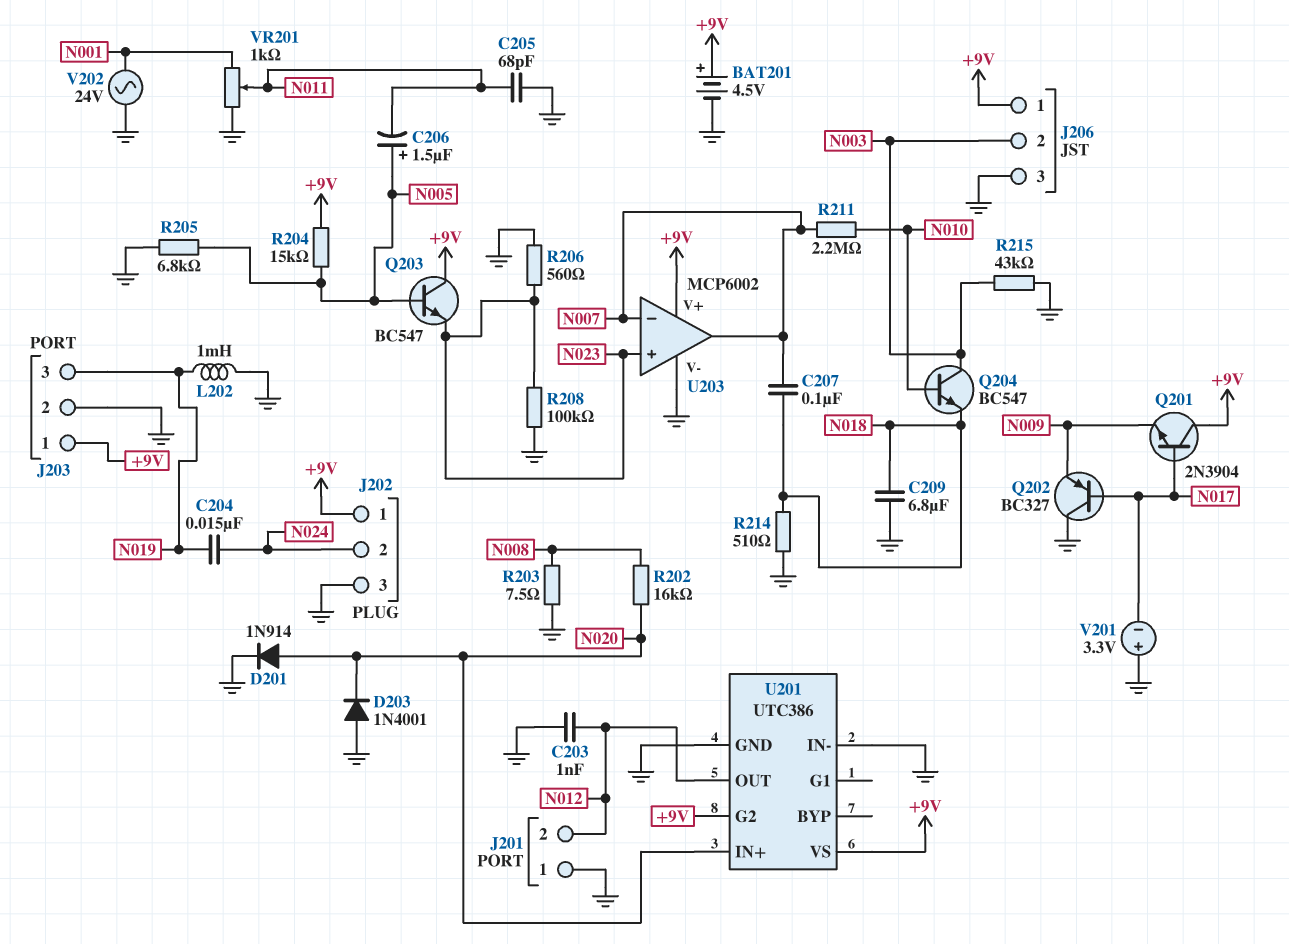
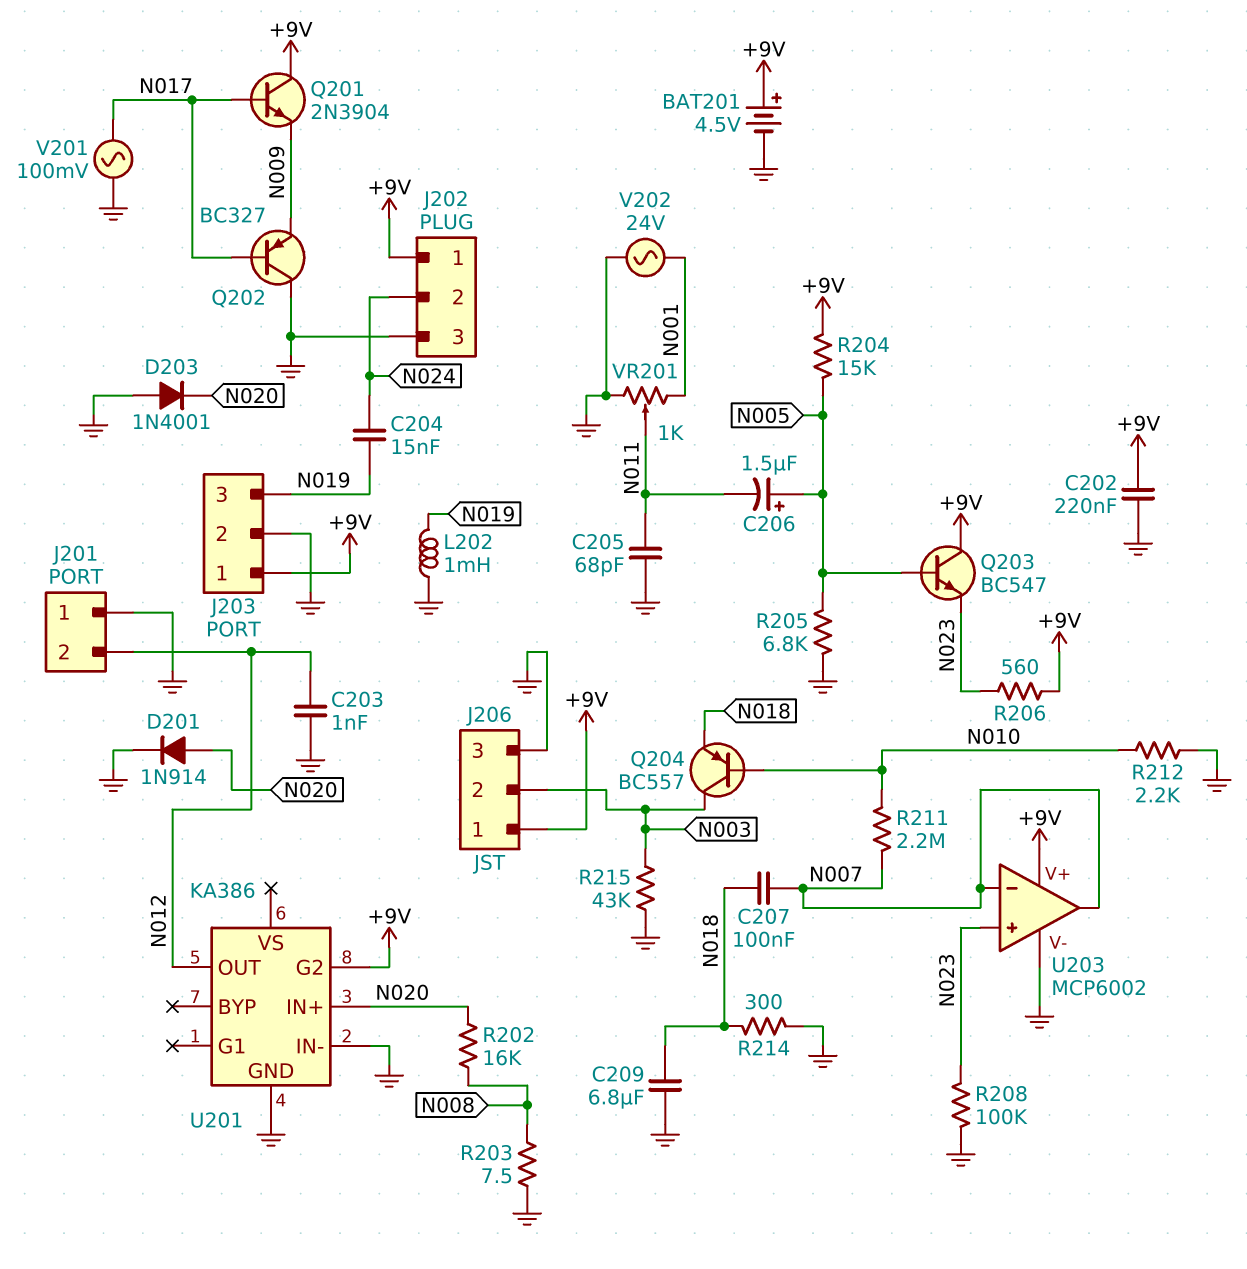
C202: none -> 220nF (+9V, GND)
Q204: NPN BC547 (B N010, C N003, E N018) -> PNP BC557 (B N010, C N003, E N018)
R206: 560 (GND, N023) -> 560 (+9V, N023)
R212: none -> 2.2k (GND, N010)
R214: 510 (GND, N018) -> 300 (GND, N018)
U201: UTC386 -> KA386
U201 pin VS: +9V -> none
V201: 3.3V (plus GND, minus N017) -> AC 100mV (GND, N017)

